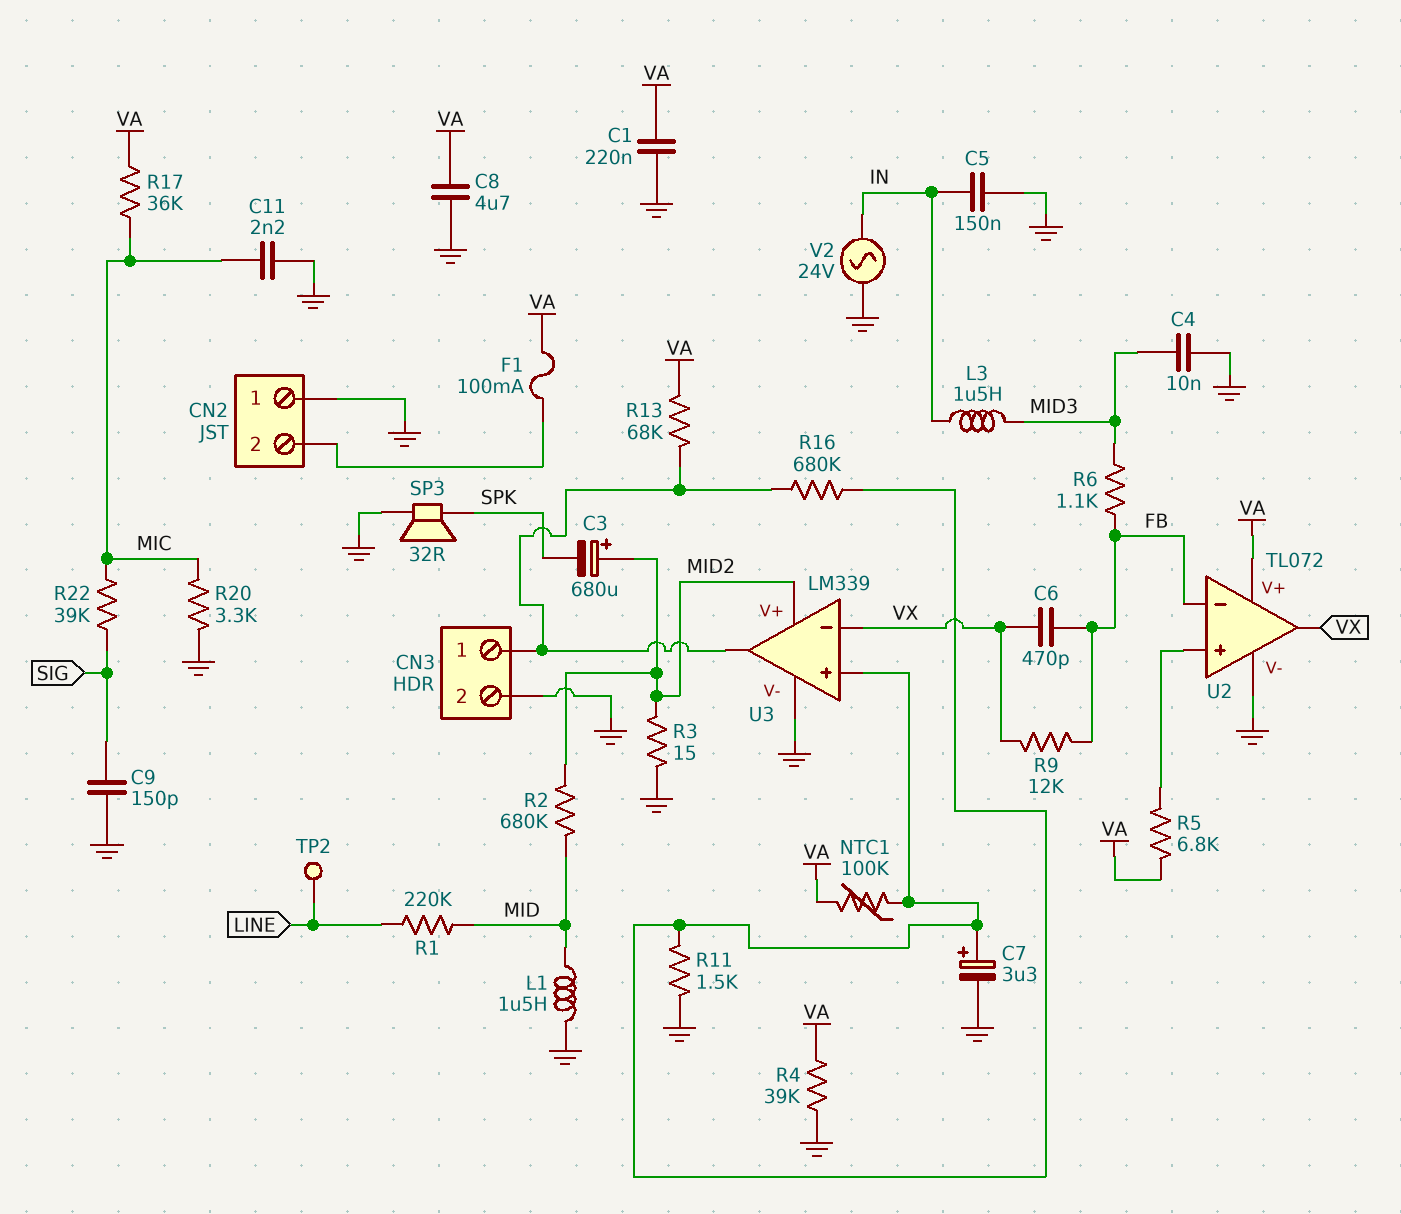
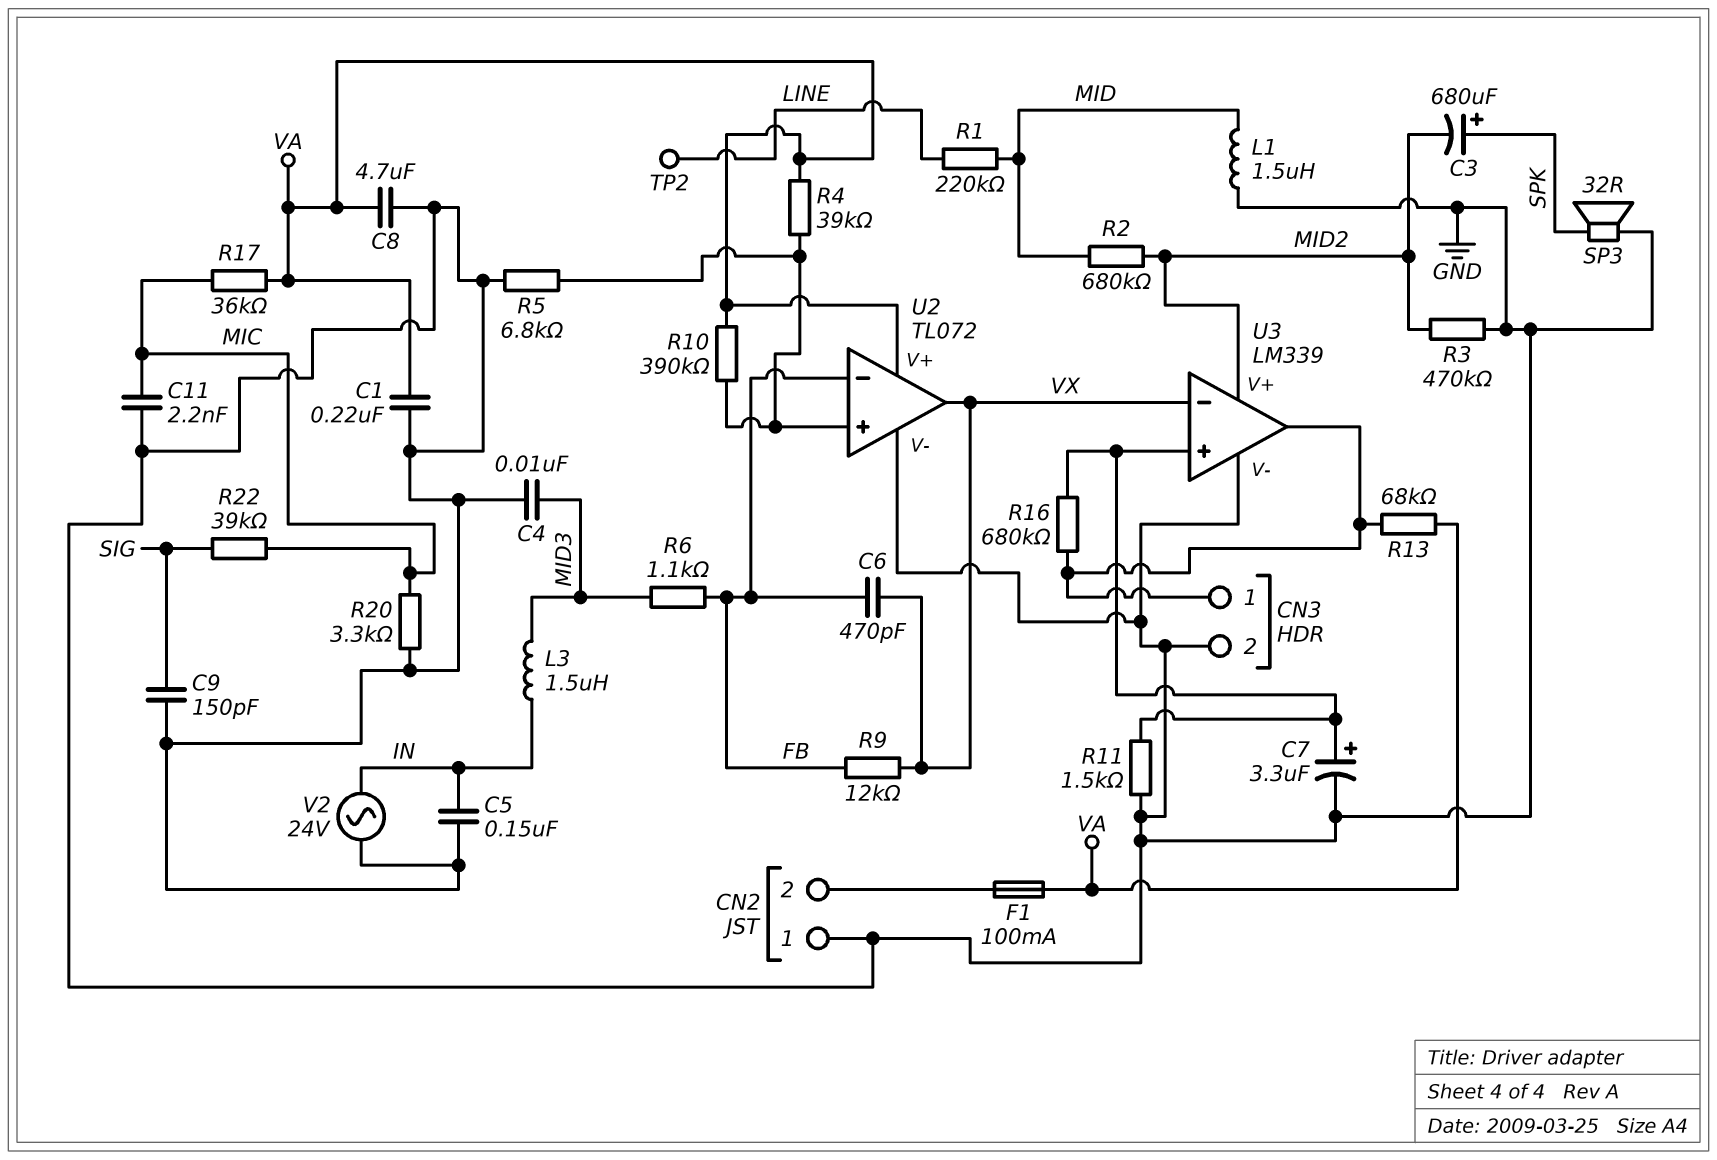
C3: 680uF (plus MID2, minus SPK) -> 680uF (plus SPK, minus MID2)
NTC1: 100k (U3/in+, VA) -> none
R3: 15 (GND, MID2) -> 470k (GND, MID2)
R4: 39k (GND, VA) -> 39k (U2/in+, VA)
R5: 6.8k (U2/in+, VA) -> 6.8k (GND, U2/in+)
R10: none -> 390k (U2/in+, VA)

